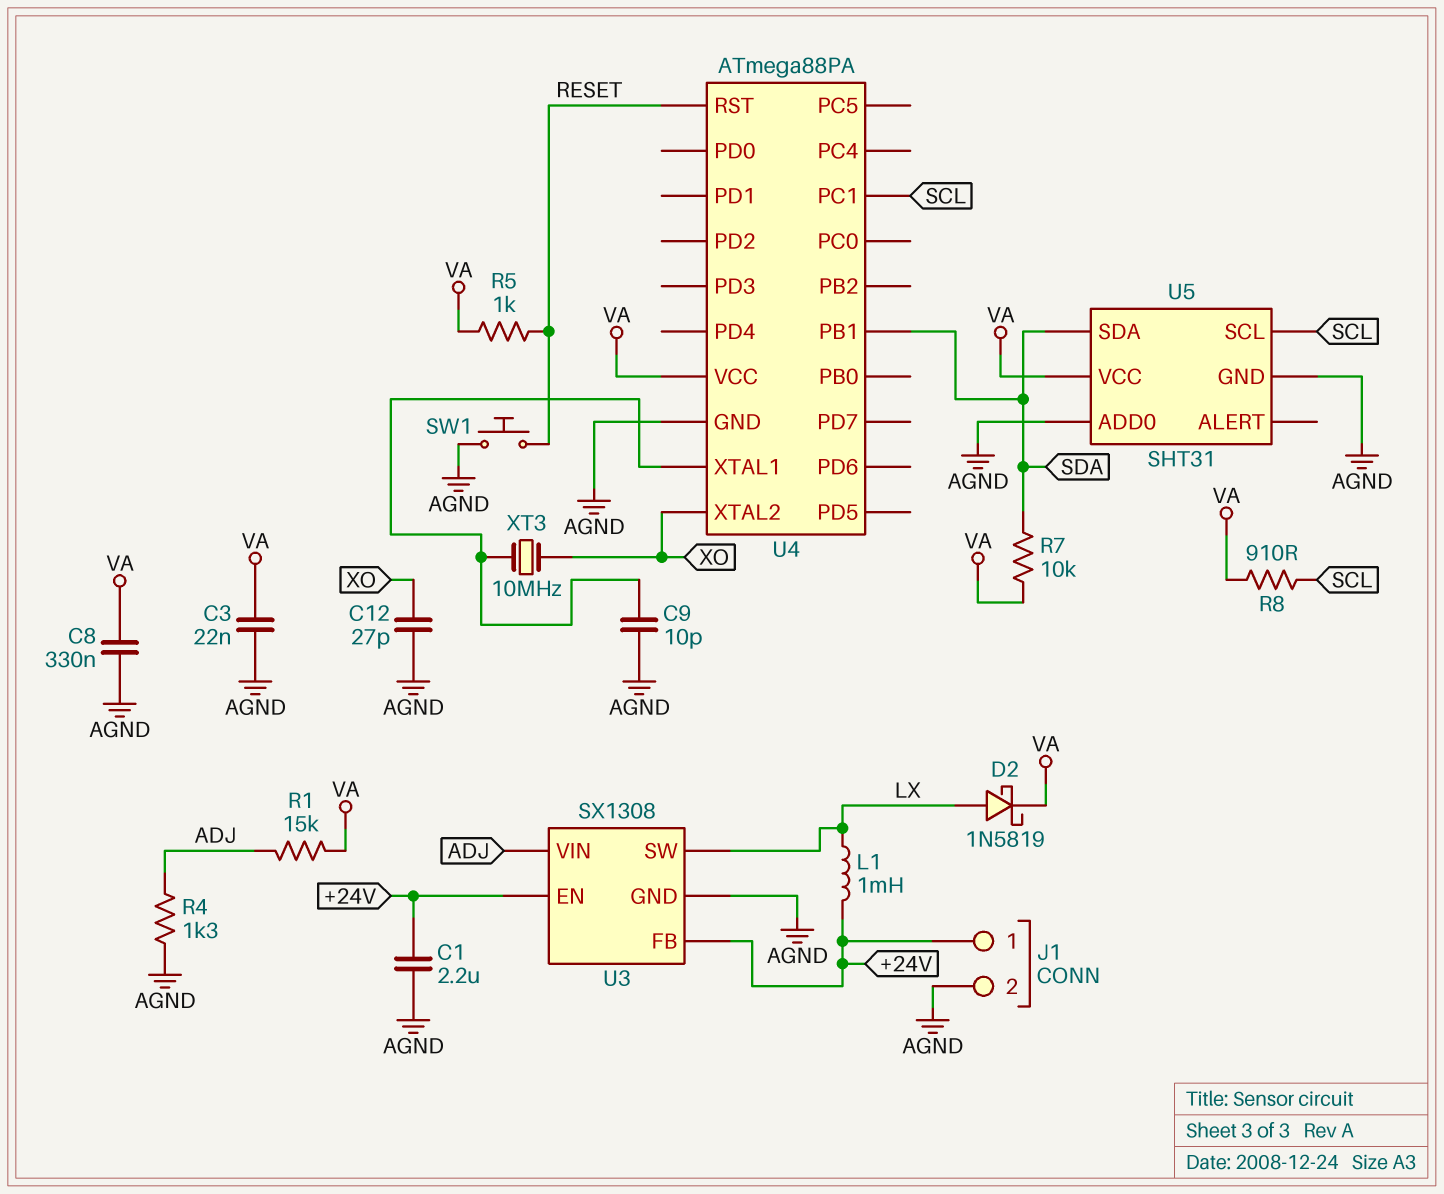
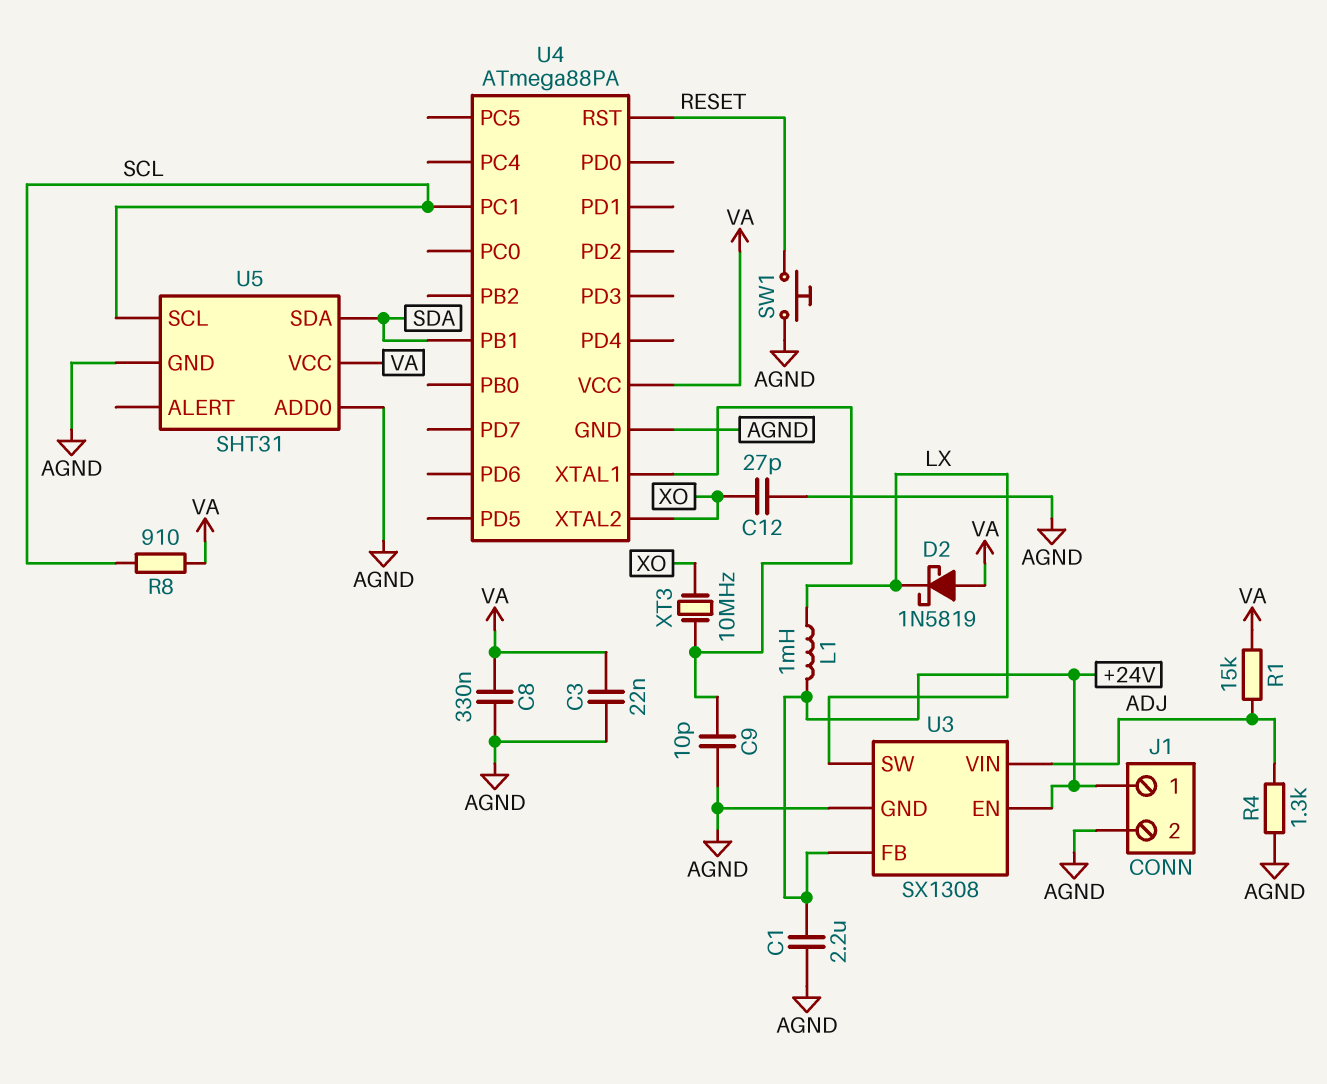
D2: schottky 1N5819 (A LX, K VA) -> schottky 1N5819 (A VA, K LX)
R5: 1k (RESET, VA) -> none
R7: 10k (SDA, VA) -> none

